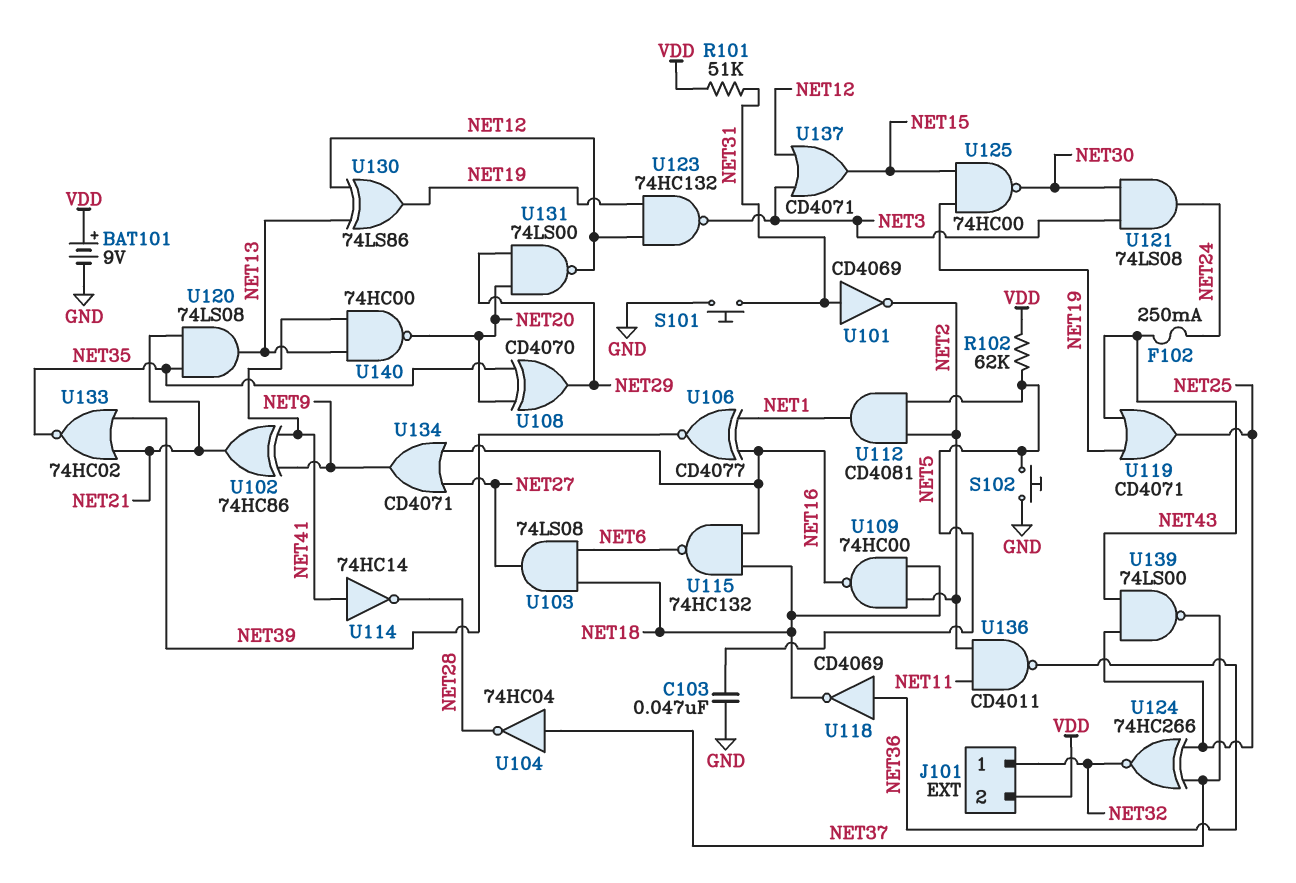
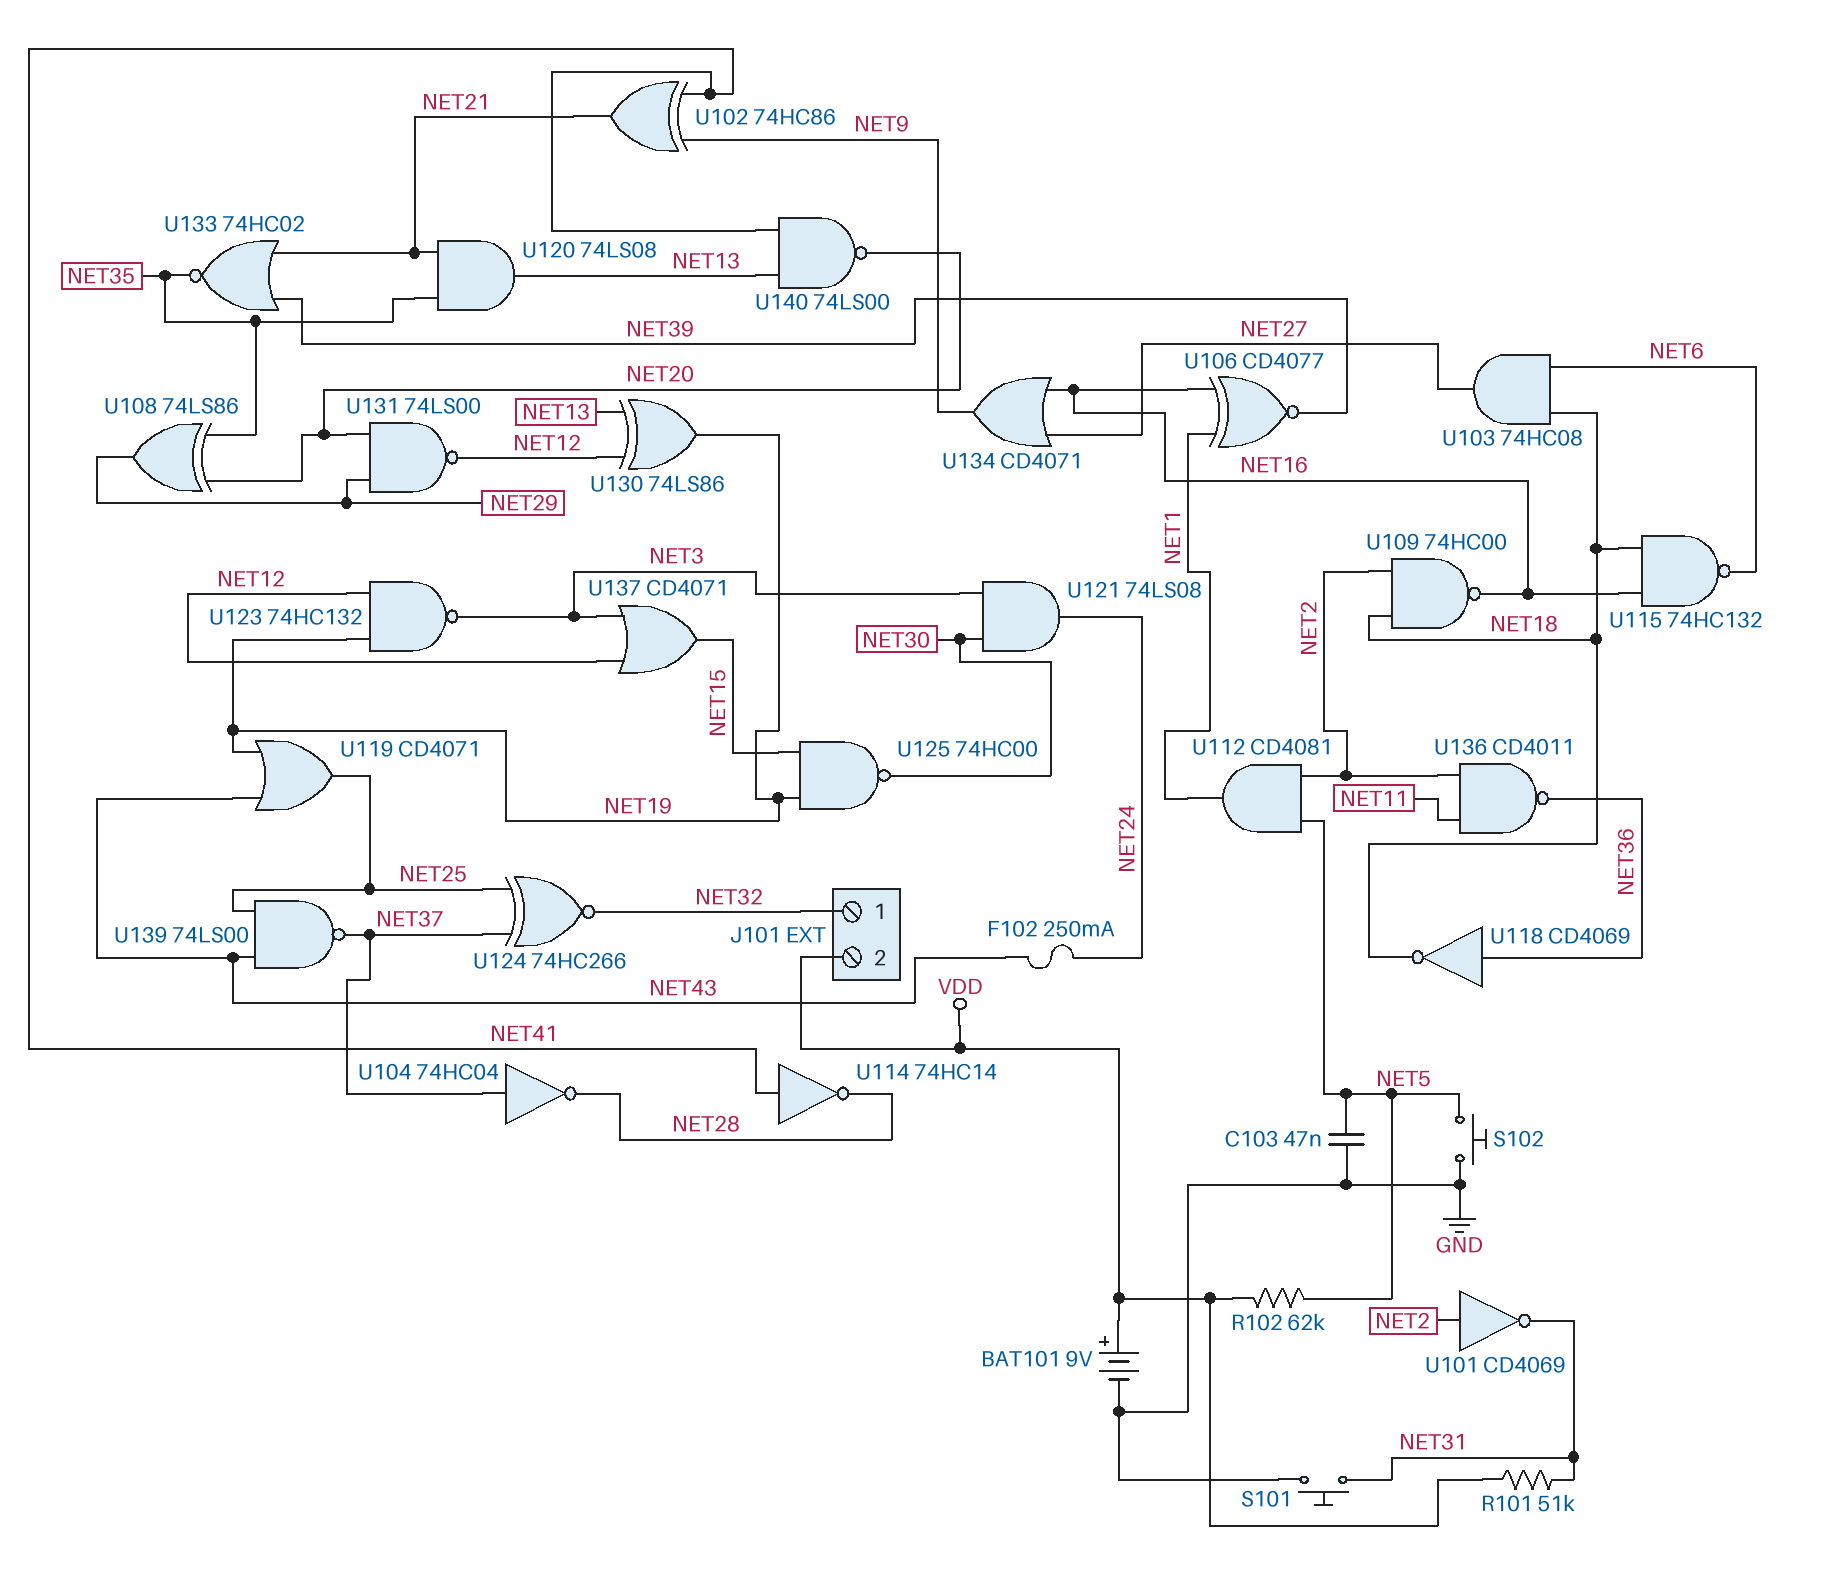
U101: NOT CD4069 (in NET31, out NET2) -> NOT CD4069 (in NET2, out NET31)
U103: AND 74LS08 (in NET6, in NET18, out NET27) -> AND 74HC08 (in NET6, in NET18, out NET27)
U108: XOR CD4070 (in NET20, in NET35, out NET29) -> XOR 74LS86 (in NET20, in NET35, out NET29)
U140: NAND 74HC00 (in NET13, in NET41, out NET20) -> NAND 74LS00 (in NET13, in NET41, out NET20)

